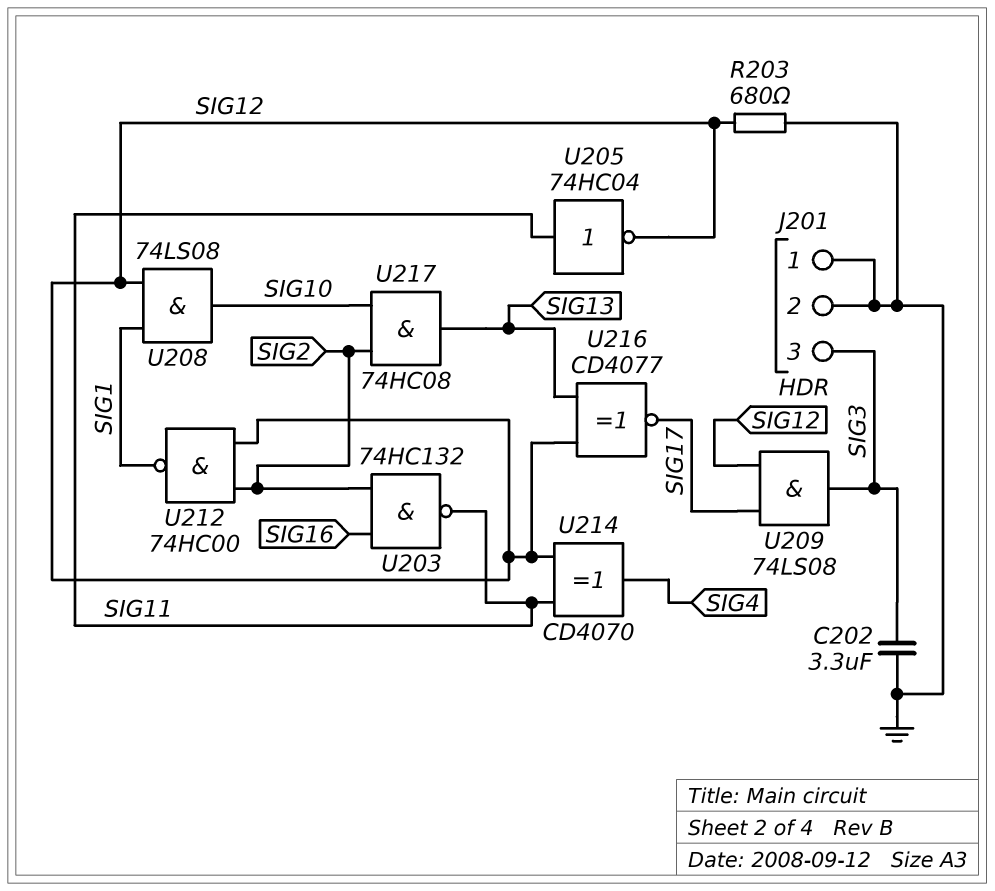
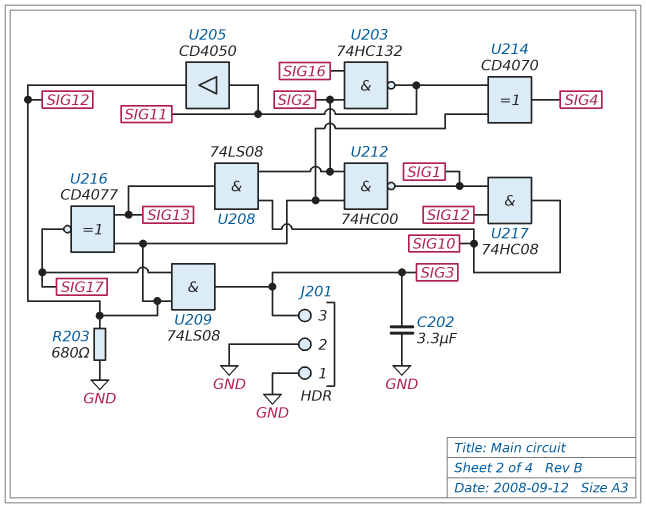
U205: NOT 74HC04 (in SIG11, out SIG12) -> buffer CD4050 (in SIG11, out SIG12)
U208: AND 74LS08 (in SIG1, in SIG12, out SIG10) -> AND 74LS08 (in SIG2, in SIG10, out SIG13)
U217: AND 74HC08 (in SIG2, in SIG10, out SIG13) -> AND 74HC08 (in SIG1, in SIG12, out SIG10)

